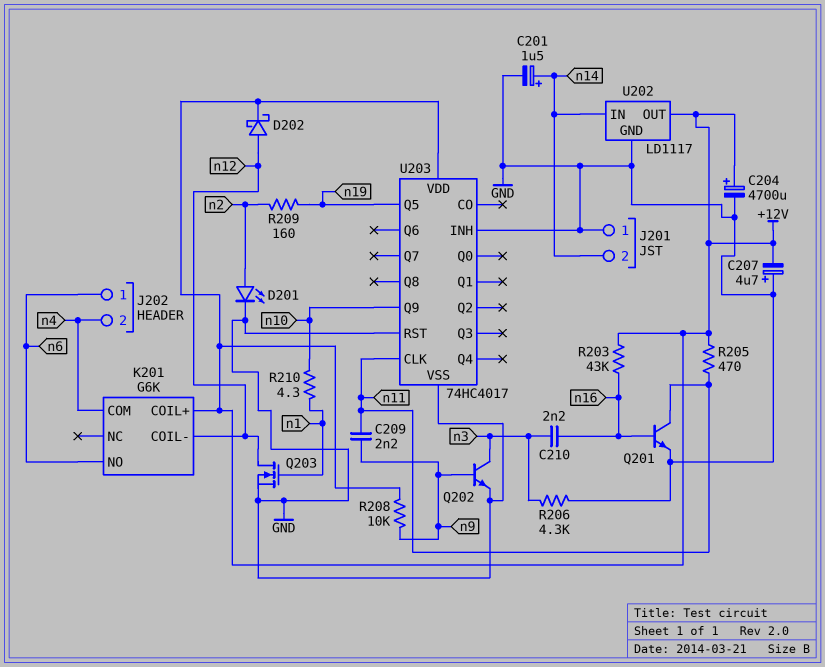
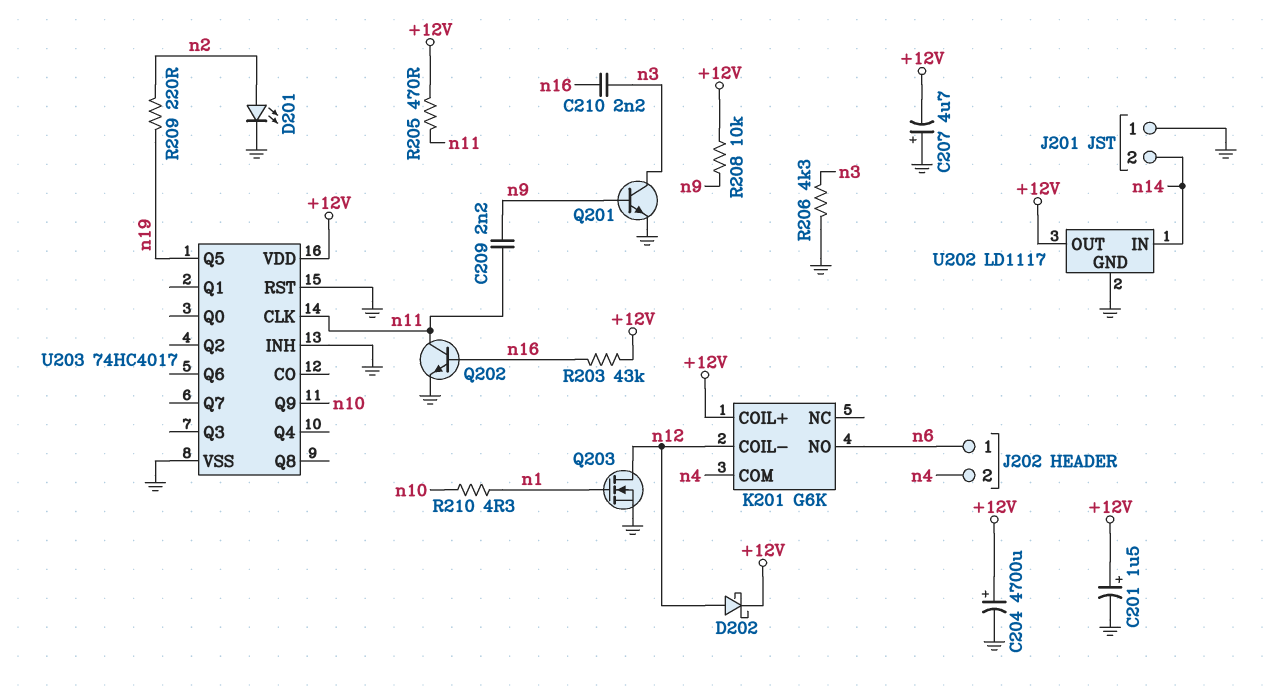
C201: 1.5uF (plus n14, minus GND) -> 1.5uF (plus +12V, minus GND)
Q201: NPN (B n16, C n11, E GND) -> NPN (B n9, C n3, E GND)
Q202: NPN (B n9, C n3, E GND) -> NPN (B n16, C n11, E GND)
R209: 160 (n2, n19) -> 220 (n2, n19)

